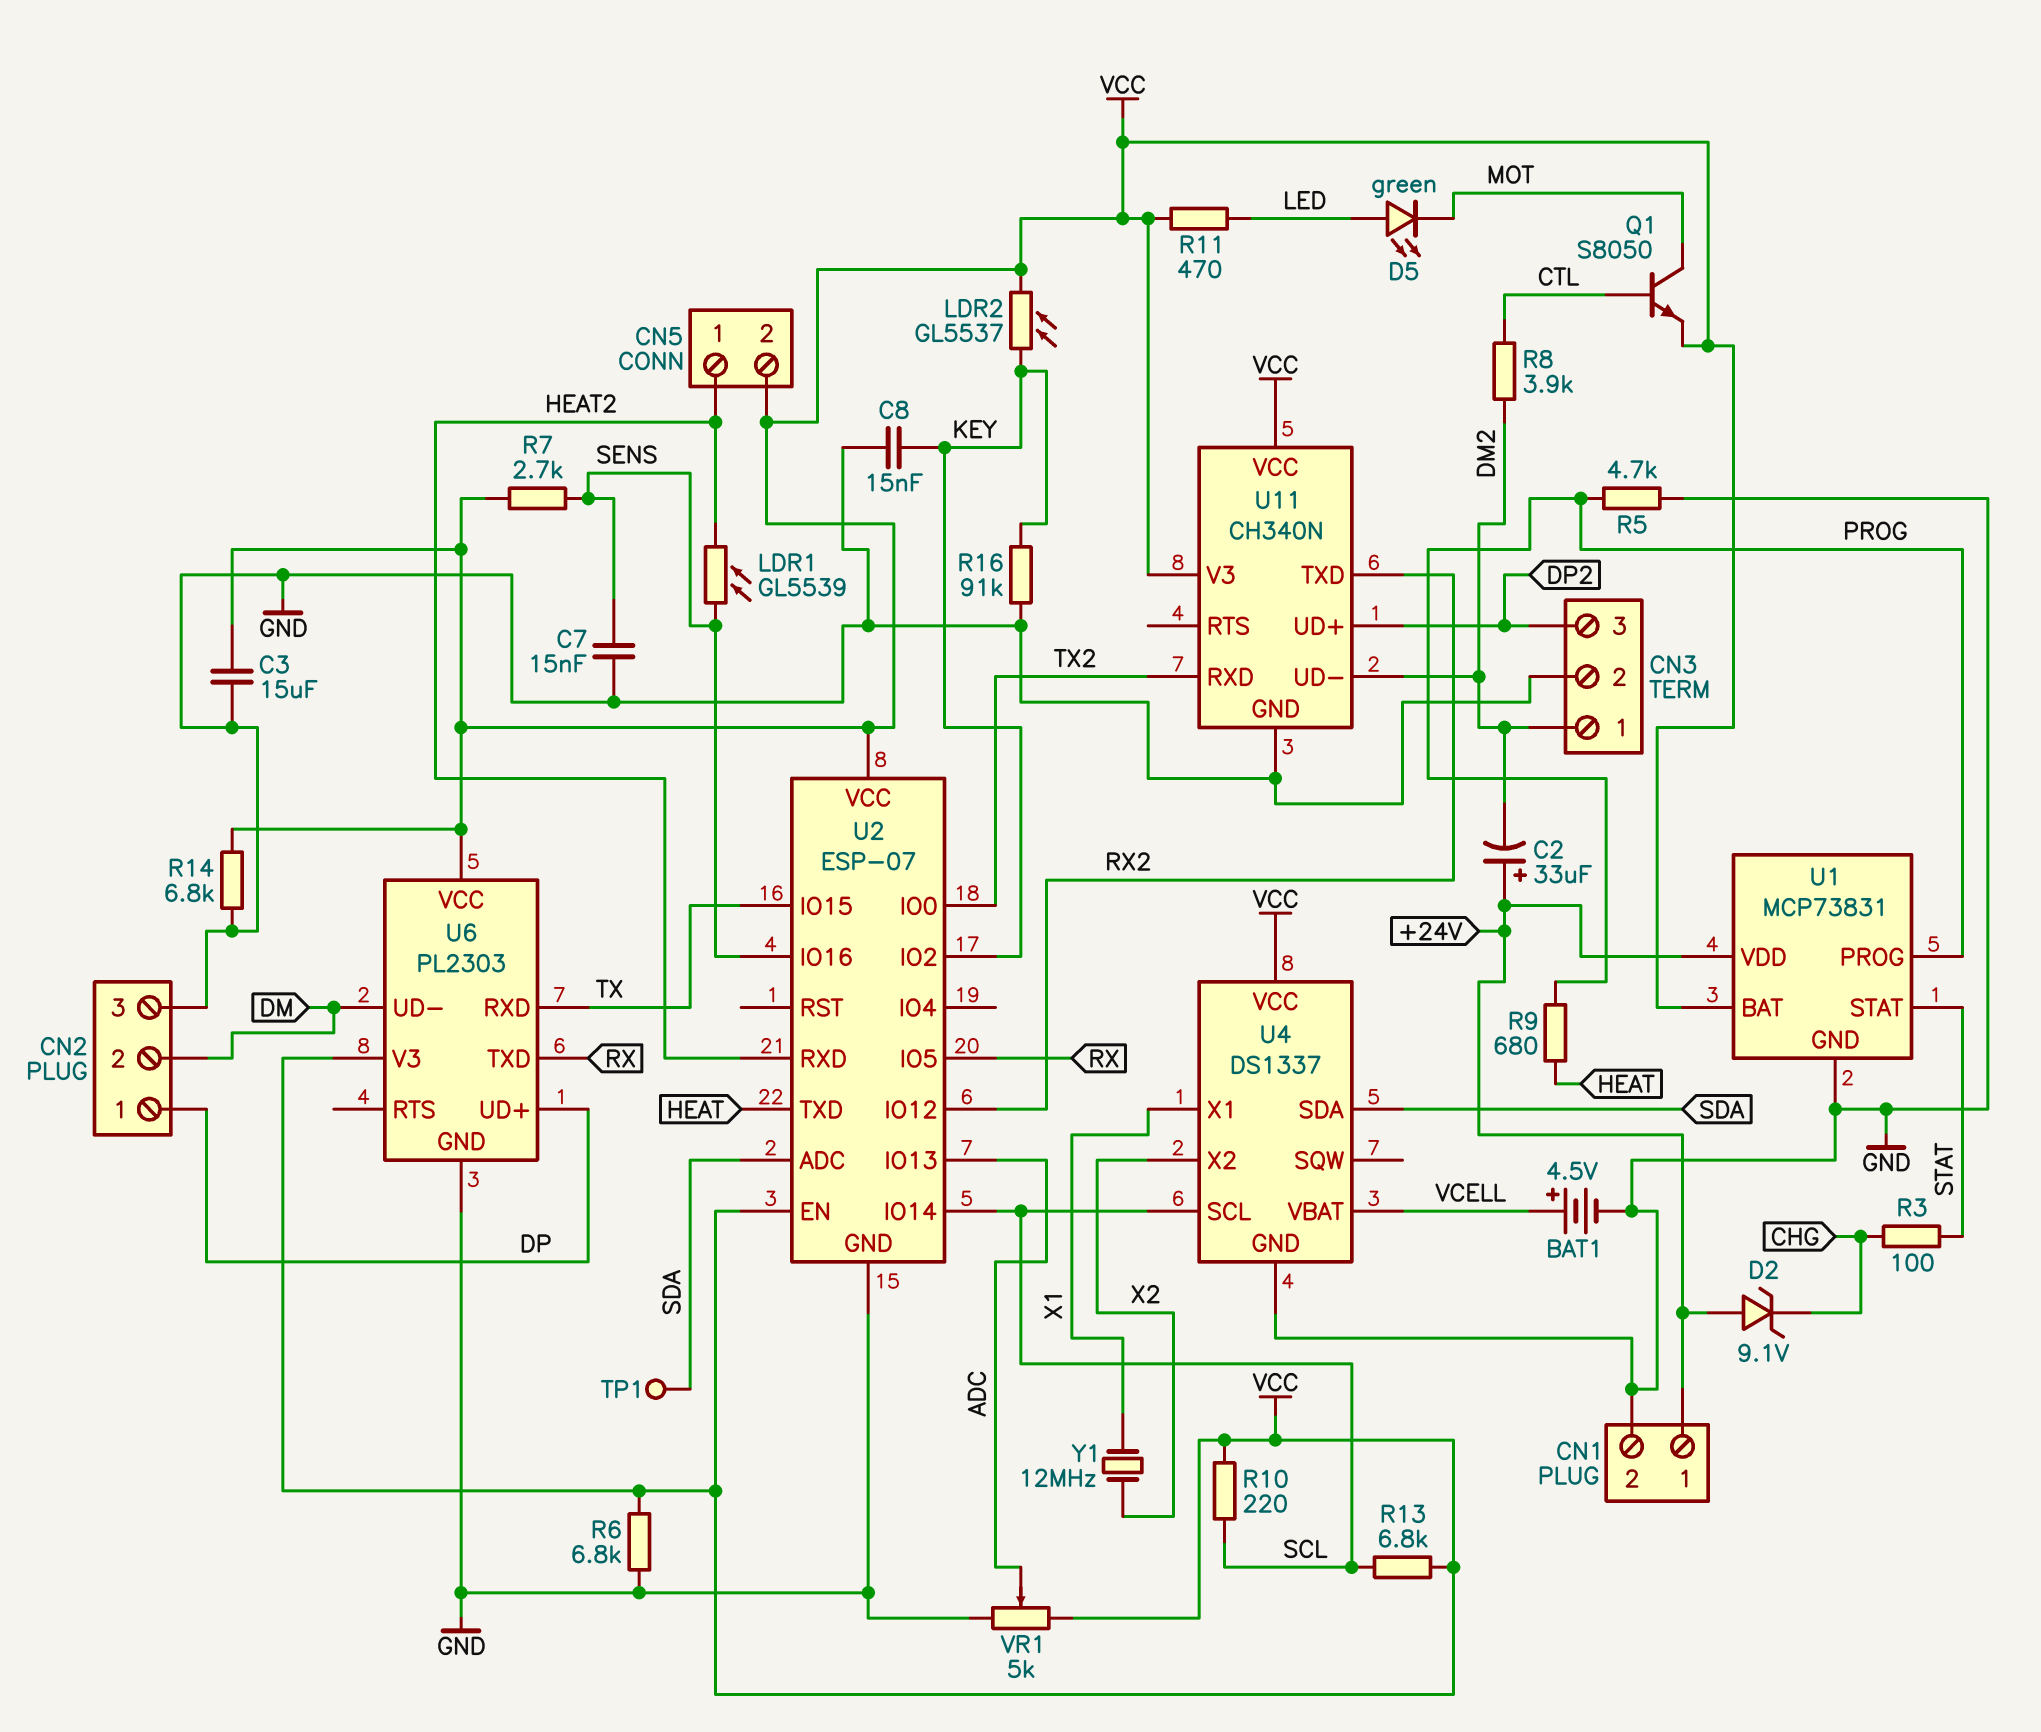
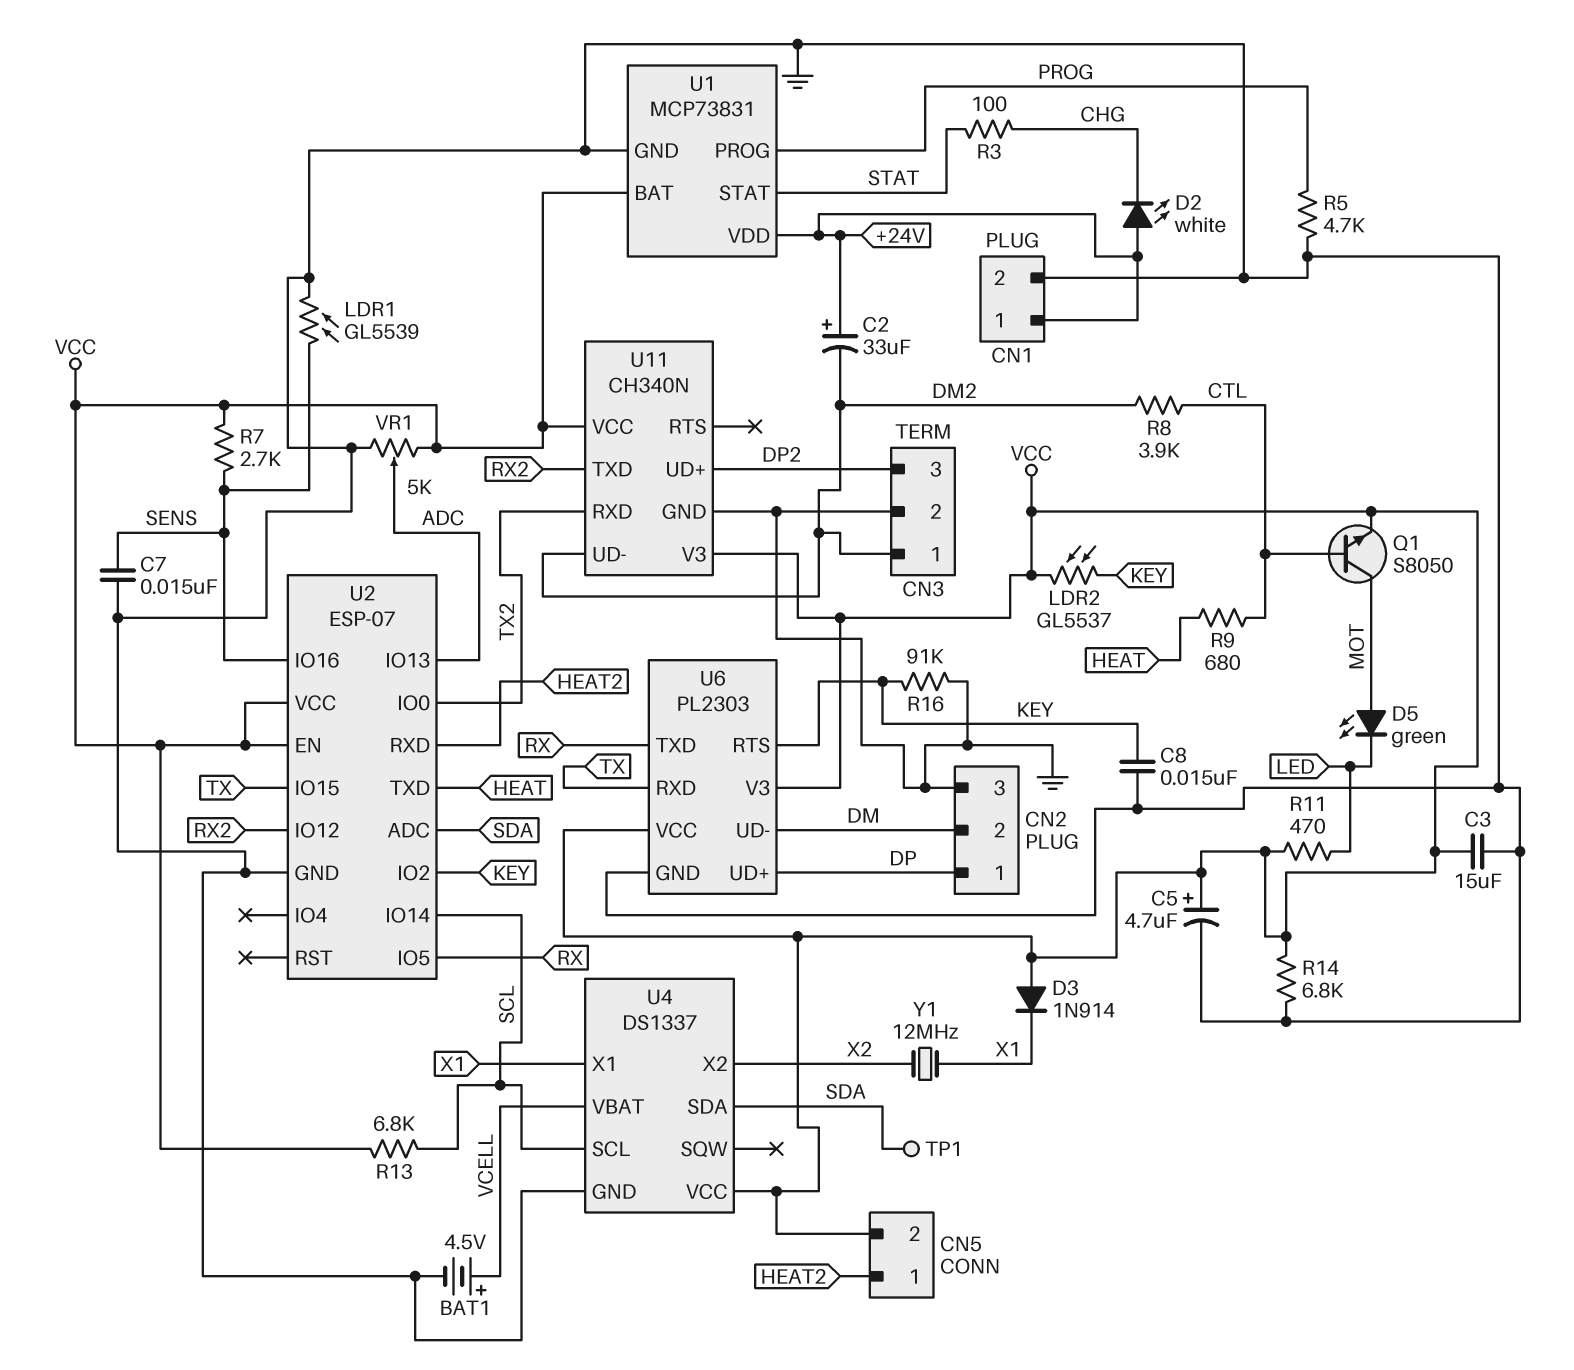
C5: none -> 4.7uF (plus VCC, minus GND)
D2: zener 9.1V (A +24V, K CHG) -> LED white (A +24V, K CHG)
D3: none -> diode 1N914 (A VCC, K X1)
D5: LED green (A LED, K MOT) -> LED green (A MOT, K LED)
LDR1: GL5539 (HEAT2, SENS) -> GL5539 (GND, SENS)
R6: 6.8k (GND, VCC) -> none
R9: 680 (HEAT, PROG) -> 680 (CTL, HEAT)
R10: 220 (SCL, VCC) -> none
U6 pin RTS: none -> KEY

